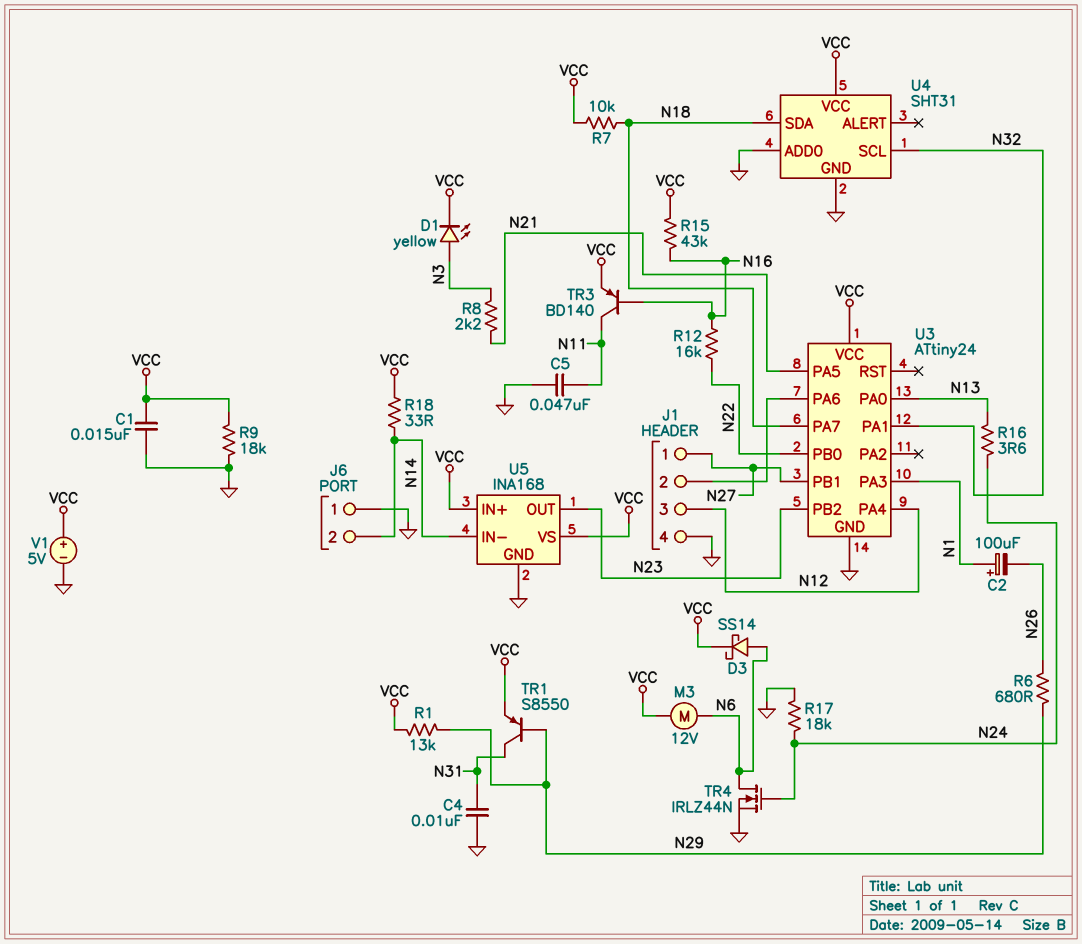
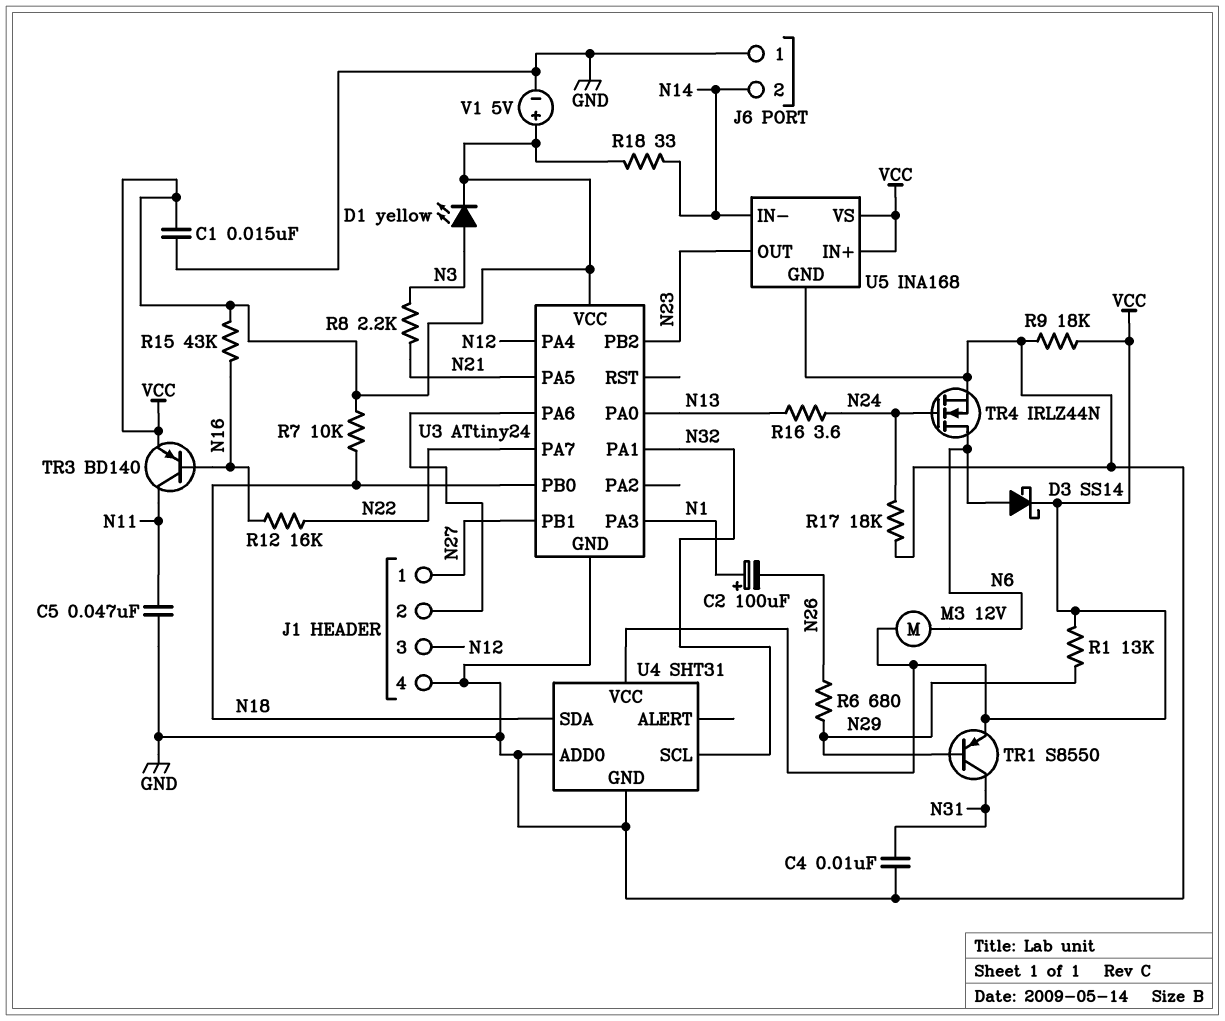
U3 pin PA7: N18 -> N22
U3 pin PB0: N22 -> N18

